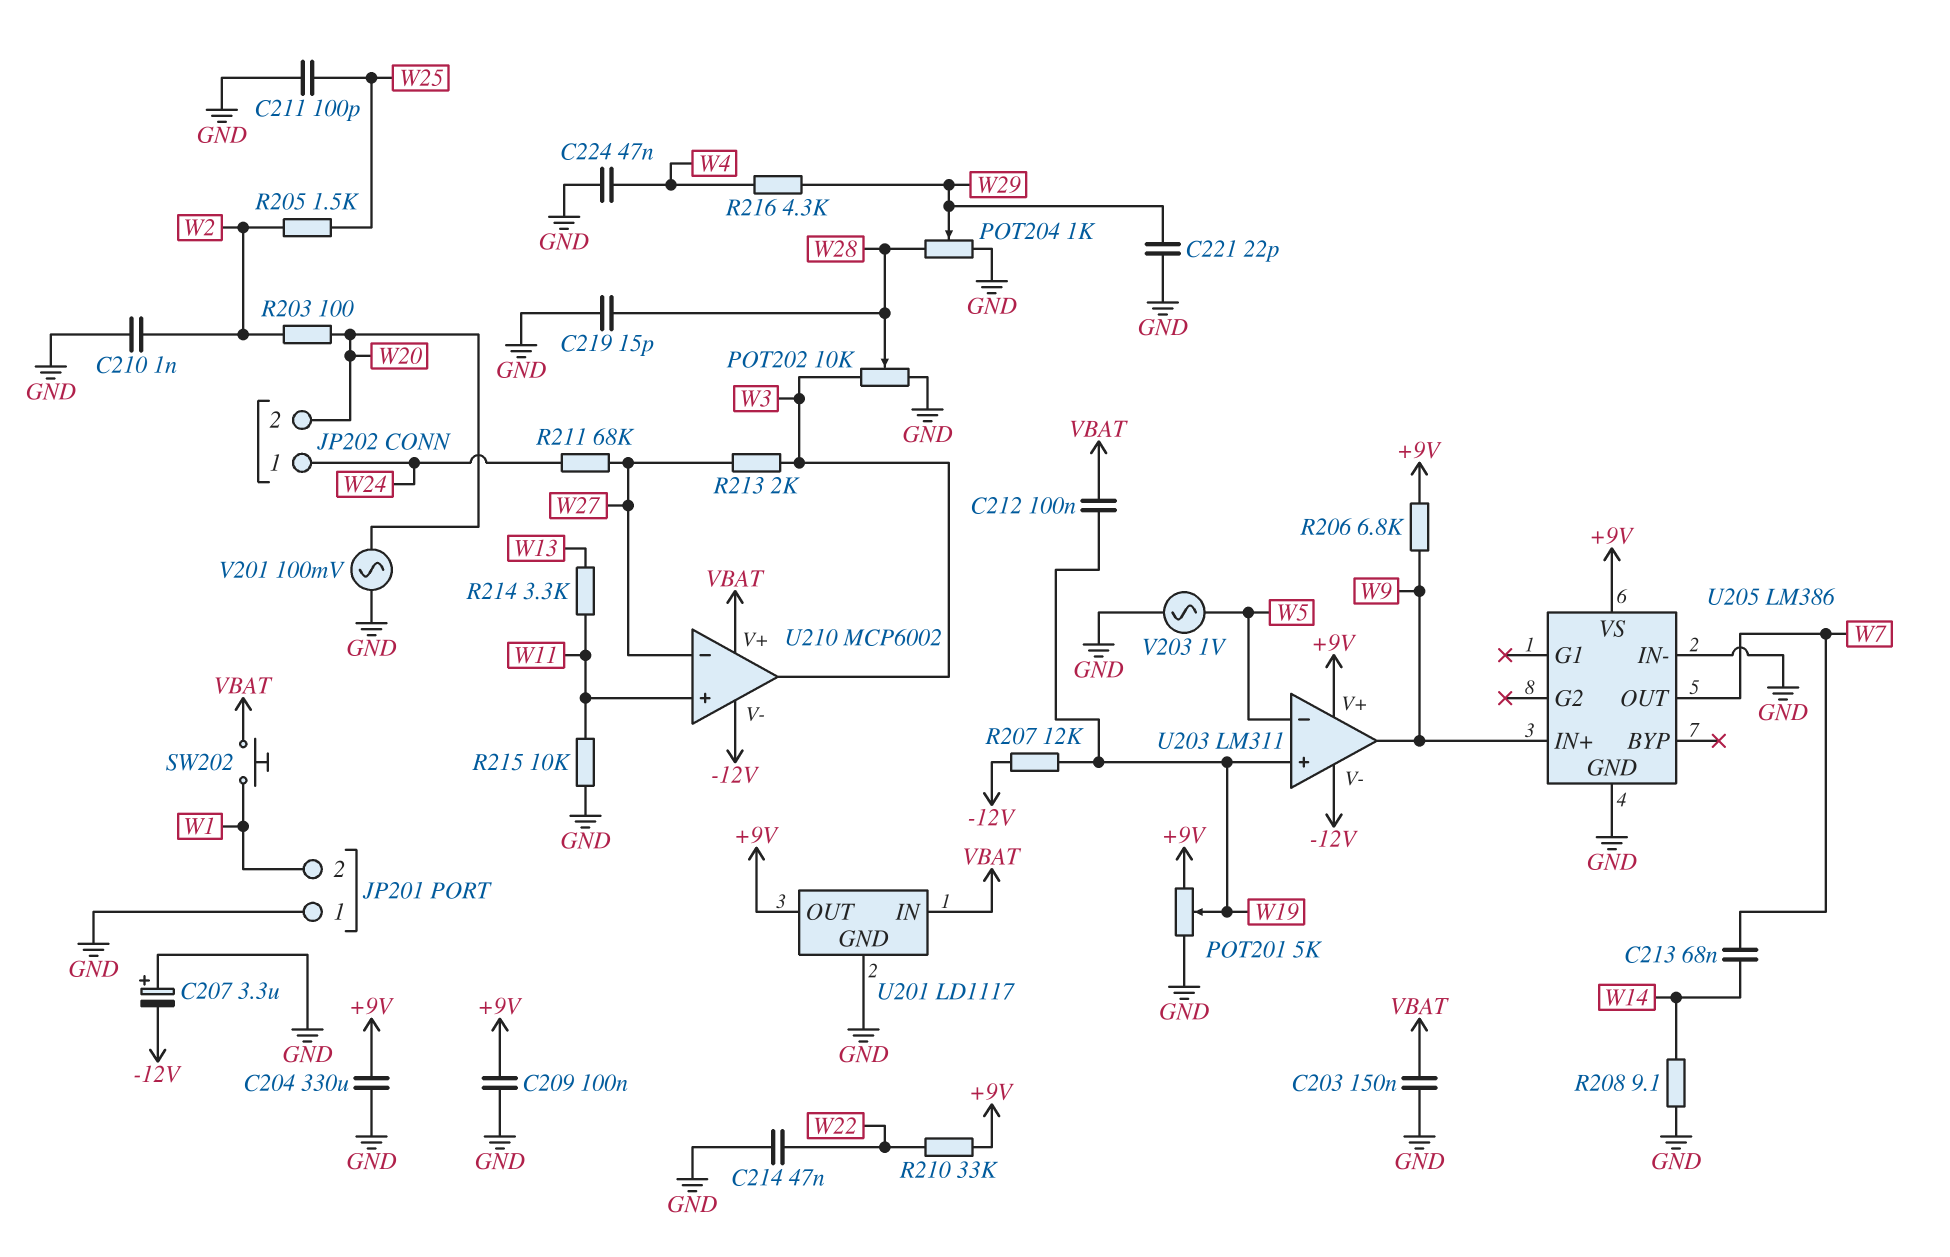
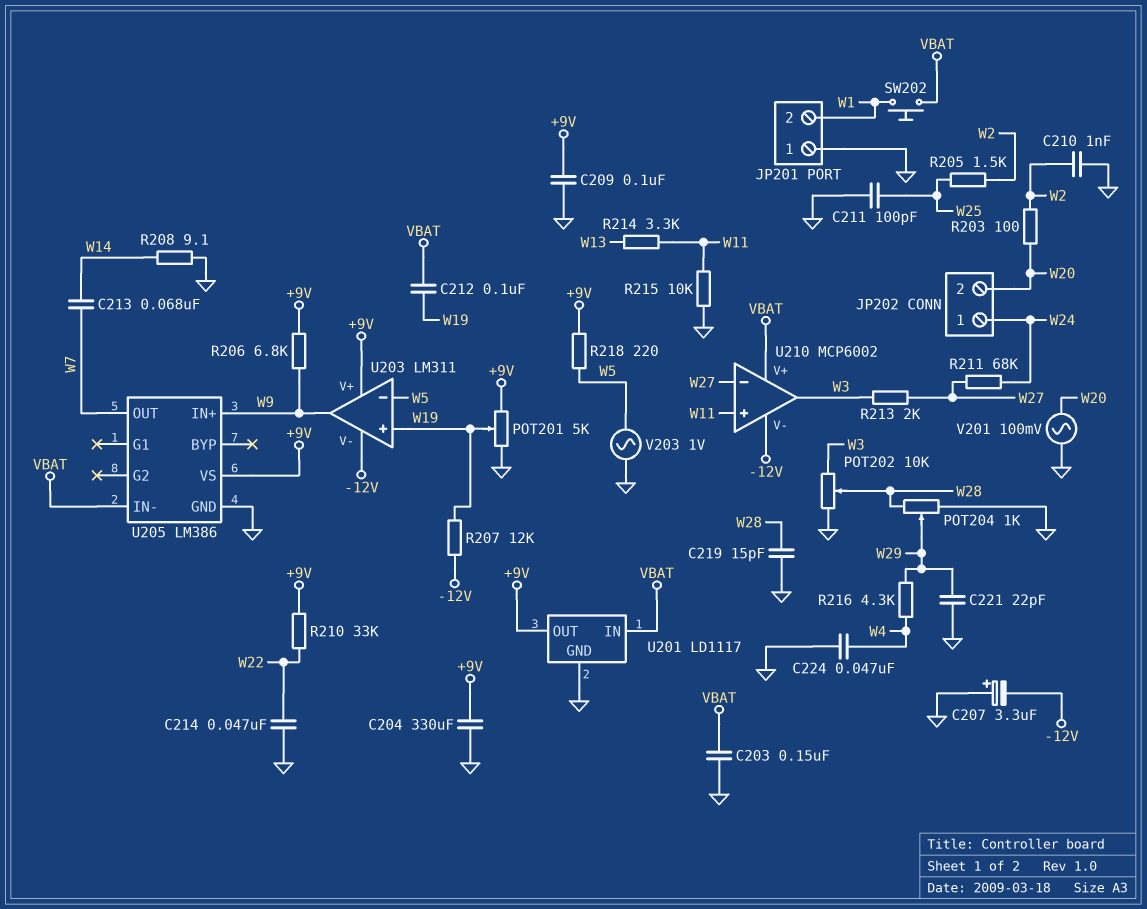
R218: none -> 220 (+9V, W5)
U205 pin IN-: GND -> VBAT

